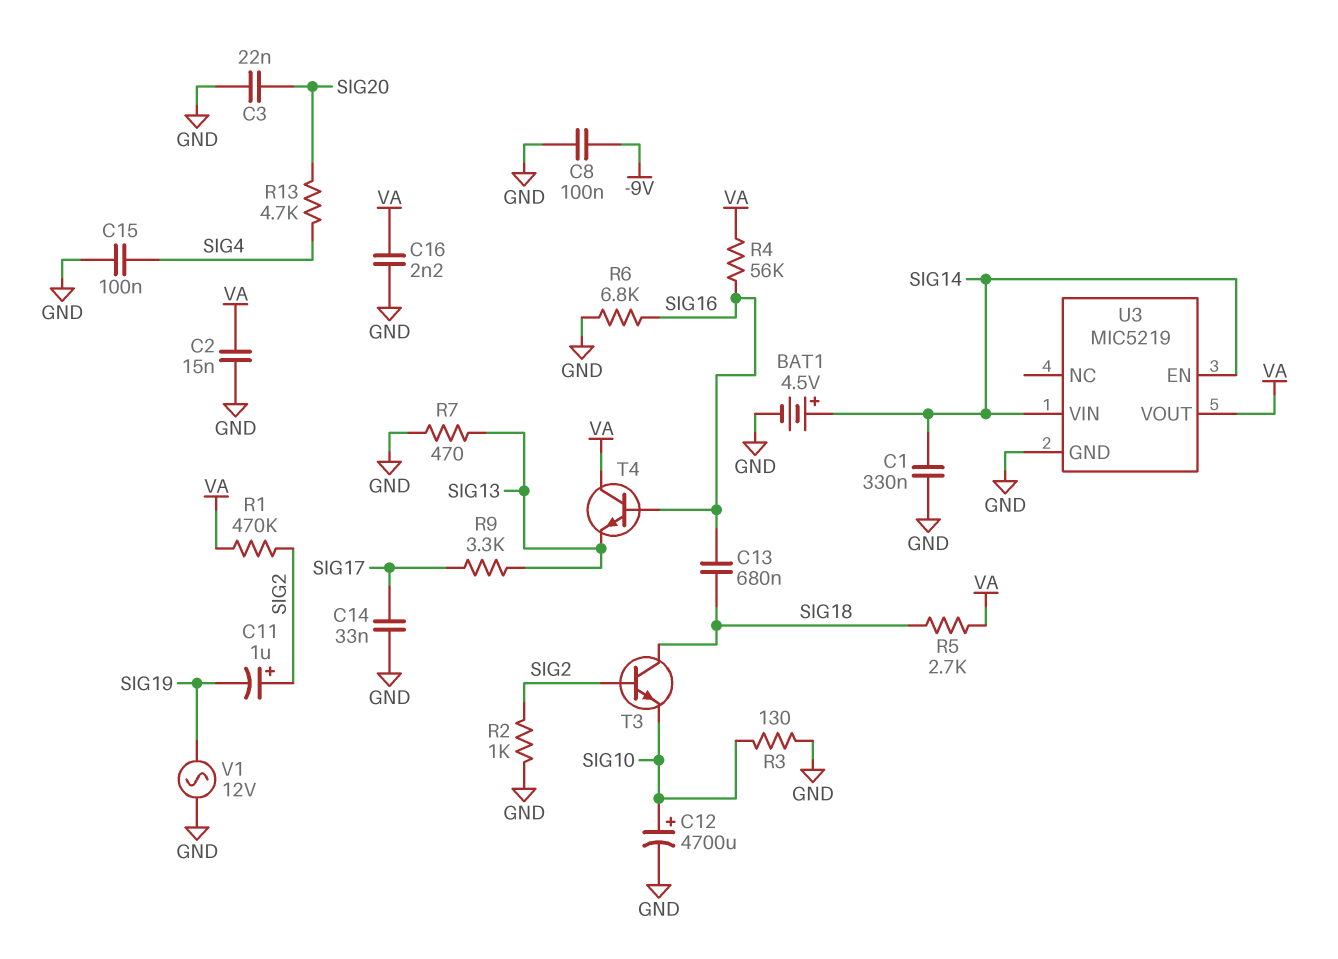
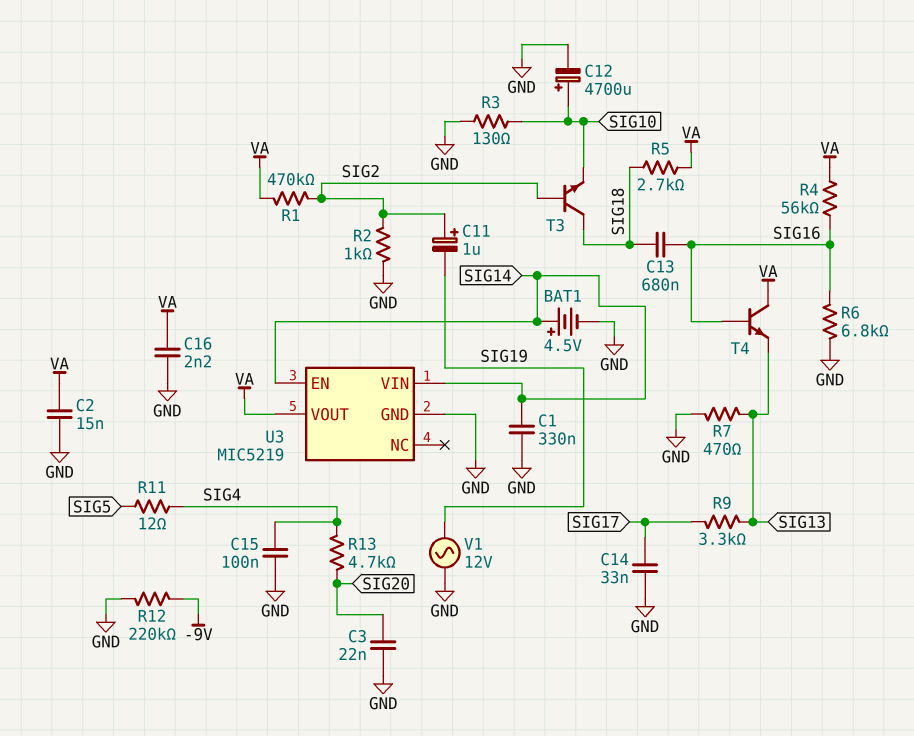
C8: 100nF (-9V, GND) -> none
R11: none -> 12 (SIG4, SIG5)
R12: none -> 220k (-9V, GND)

